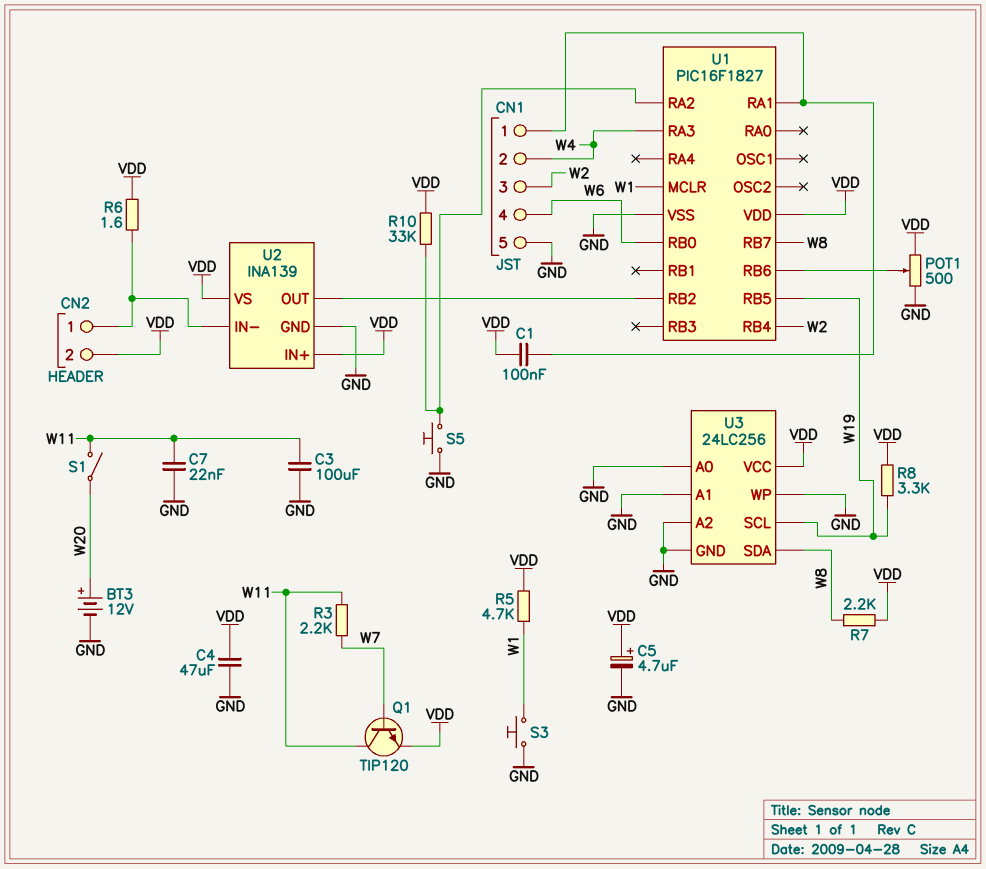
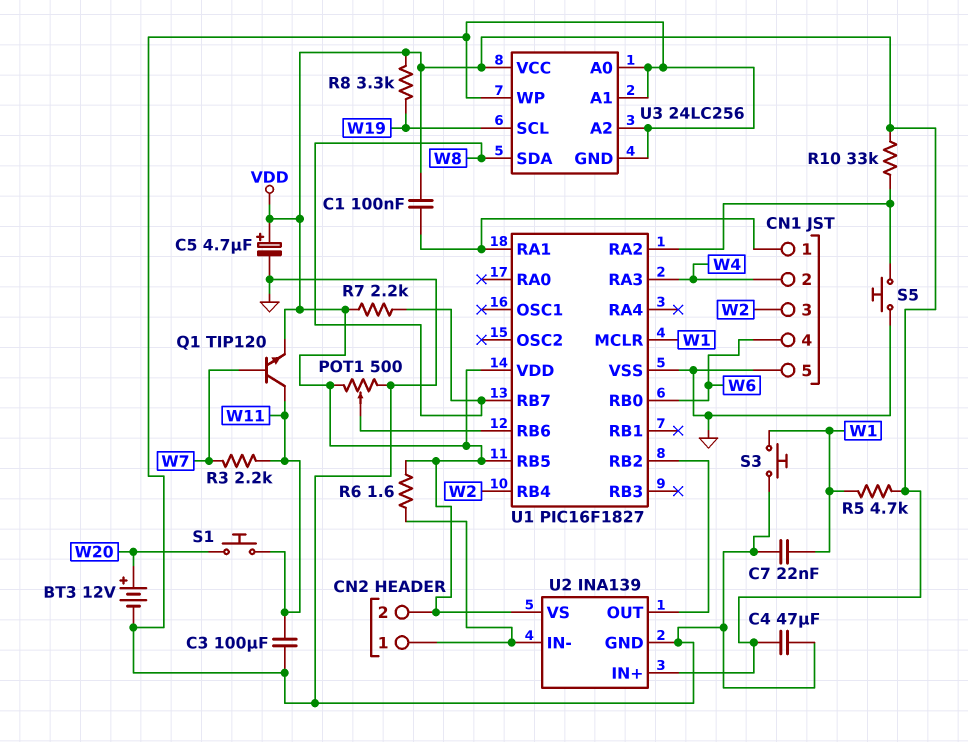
C7: 22nF (GND, W11) -> 22nF (GND, W1)
S1: switch (W11, W20) -> button (W11, W20)
U1 pin RB5: W19 -> VDD

